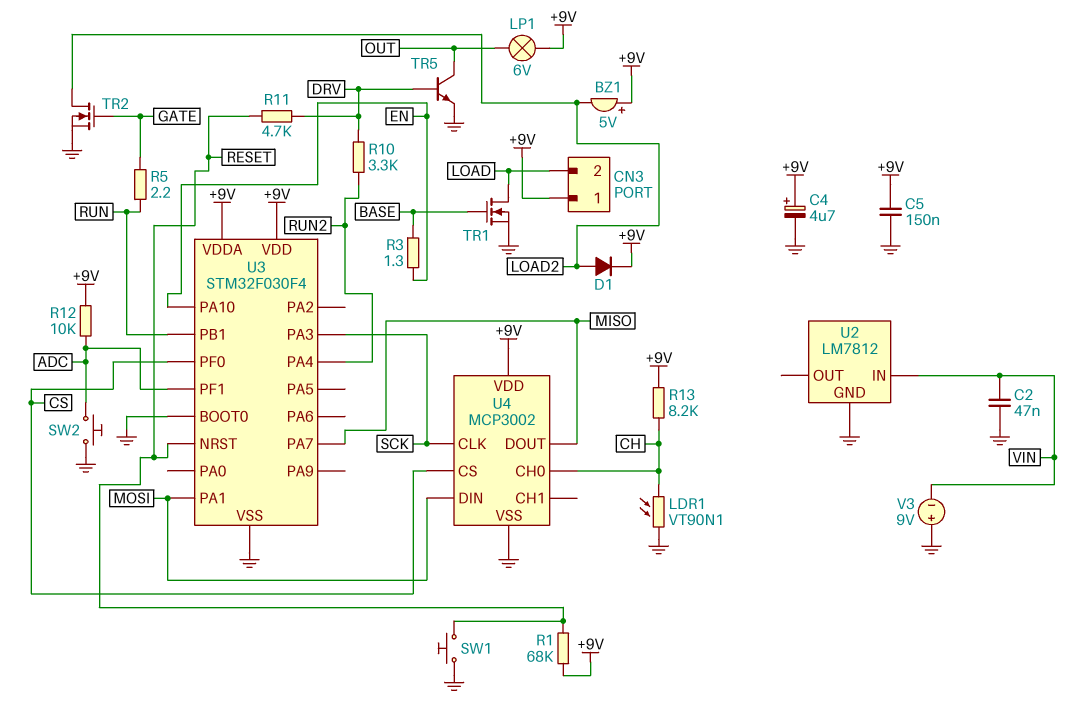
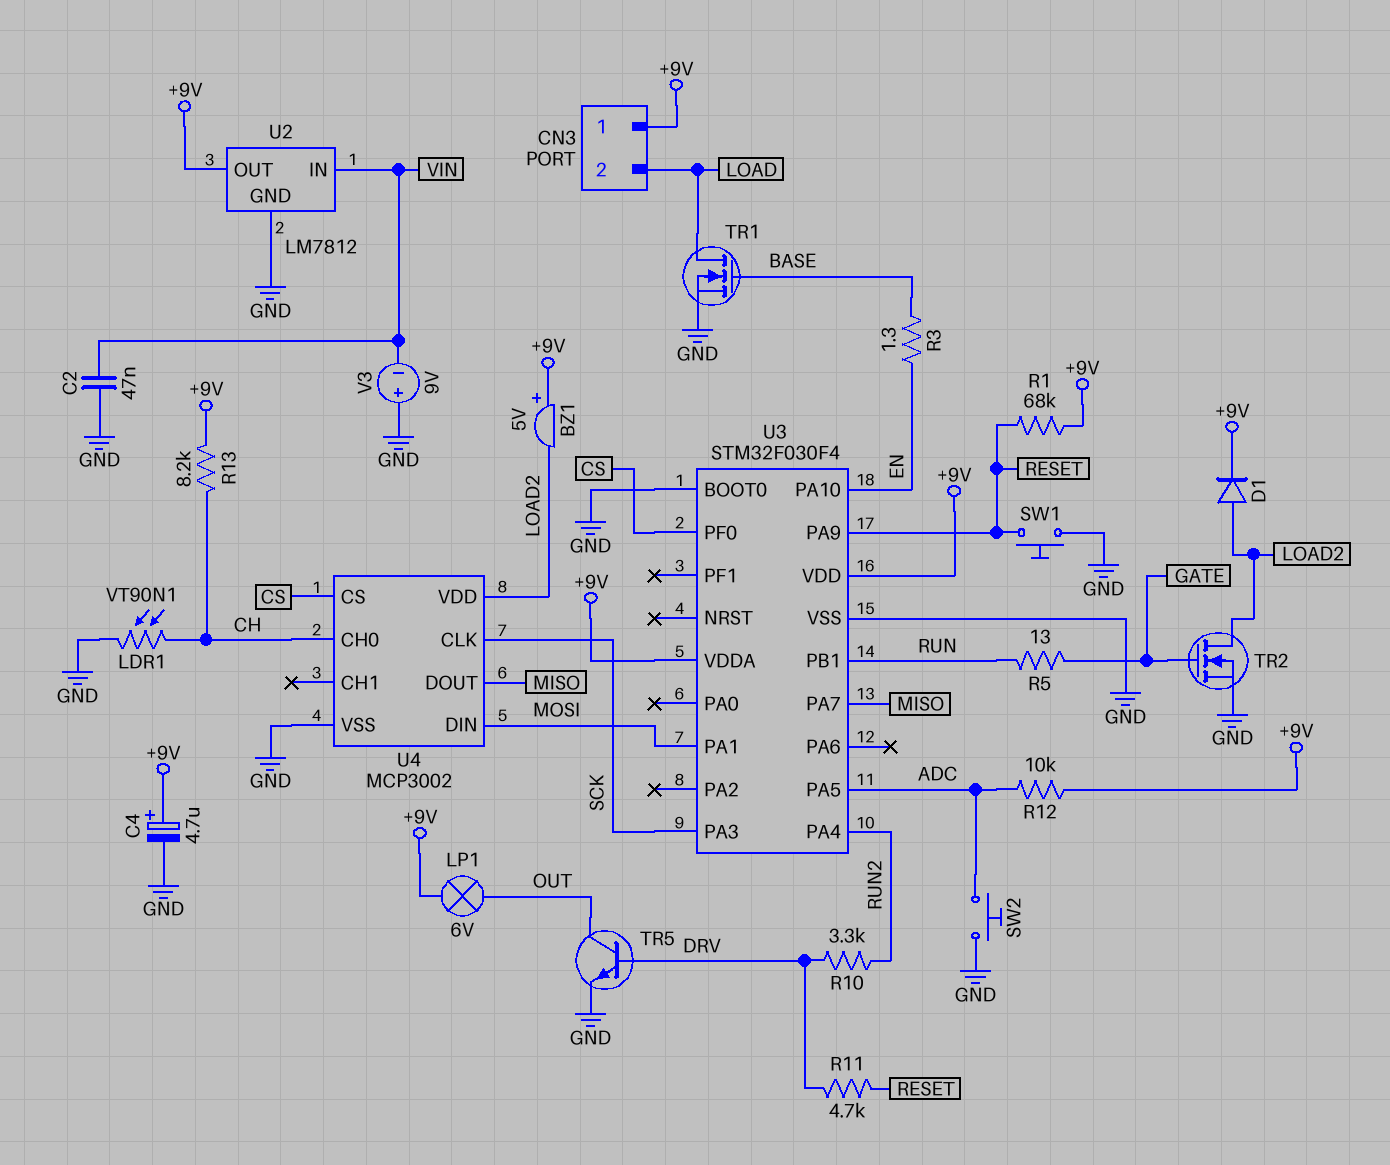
C5: 150nF (+9V, GND) -> none
R5: 2.2 (GATE, RUN) -> 13 (GATE, RUN)
U2 pin OUT: none -> +9V
U3 pin NRST: RESET -> none
U3 pin PA5: none -> ADC
U3 pin PA9: none -> RESET
U3 pin PF1: ADC -> none
U4 pin VDD: +9V -> LOAD2

